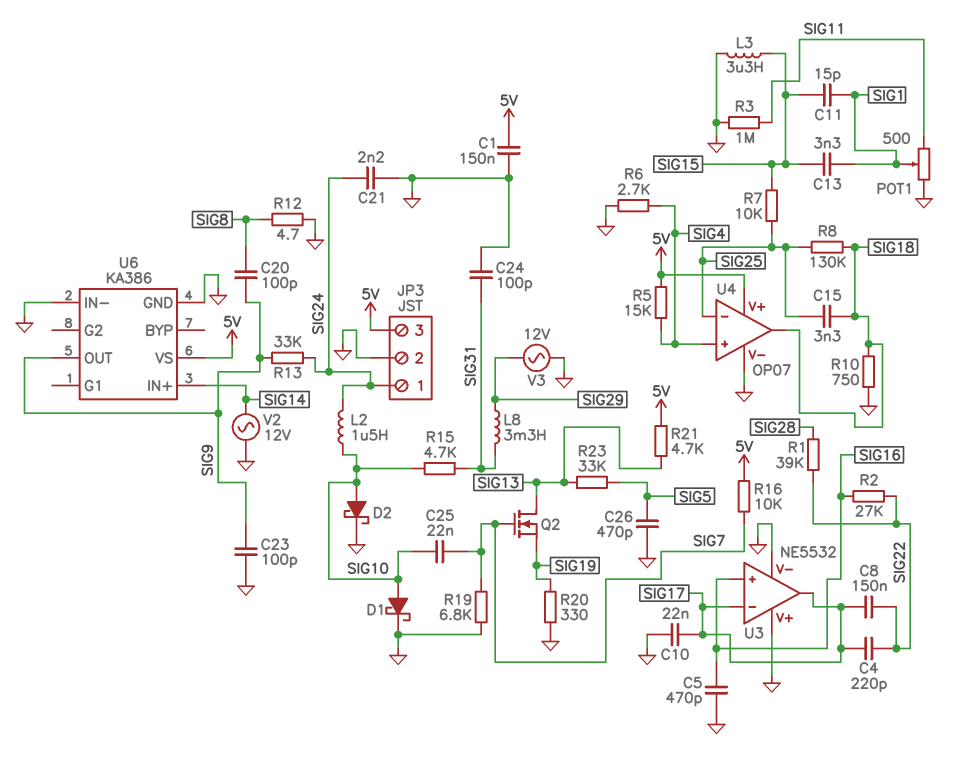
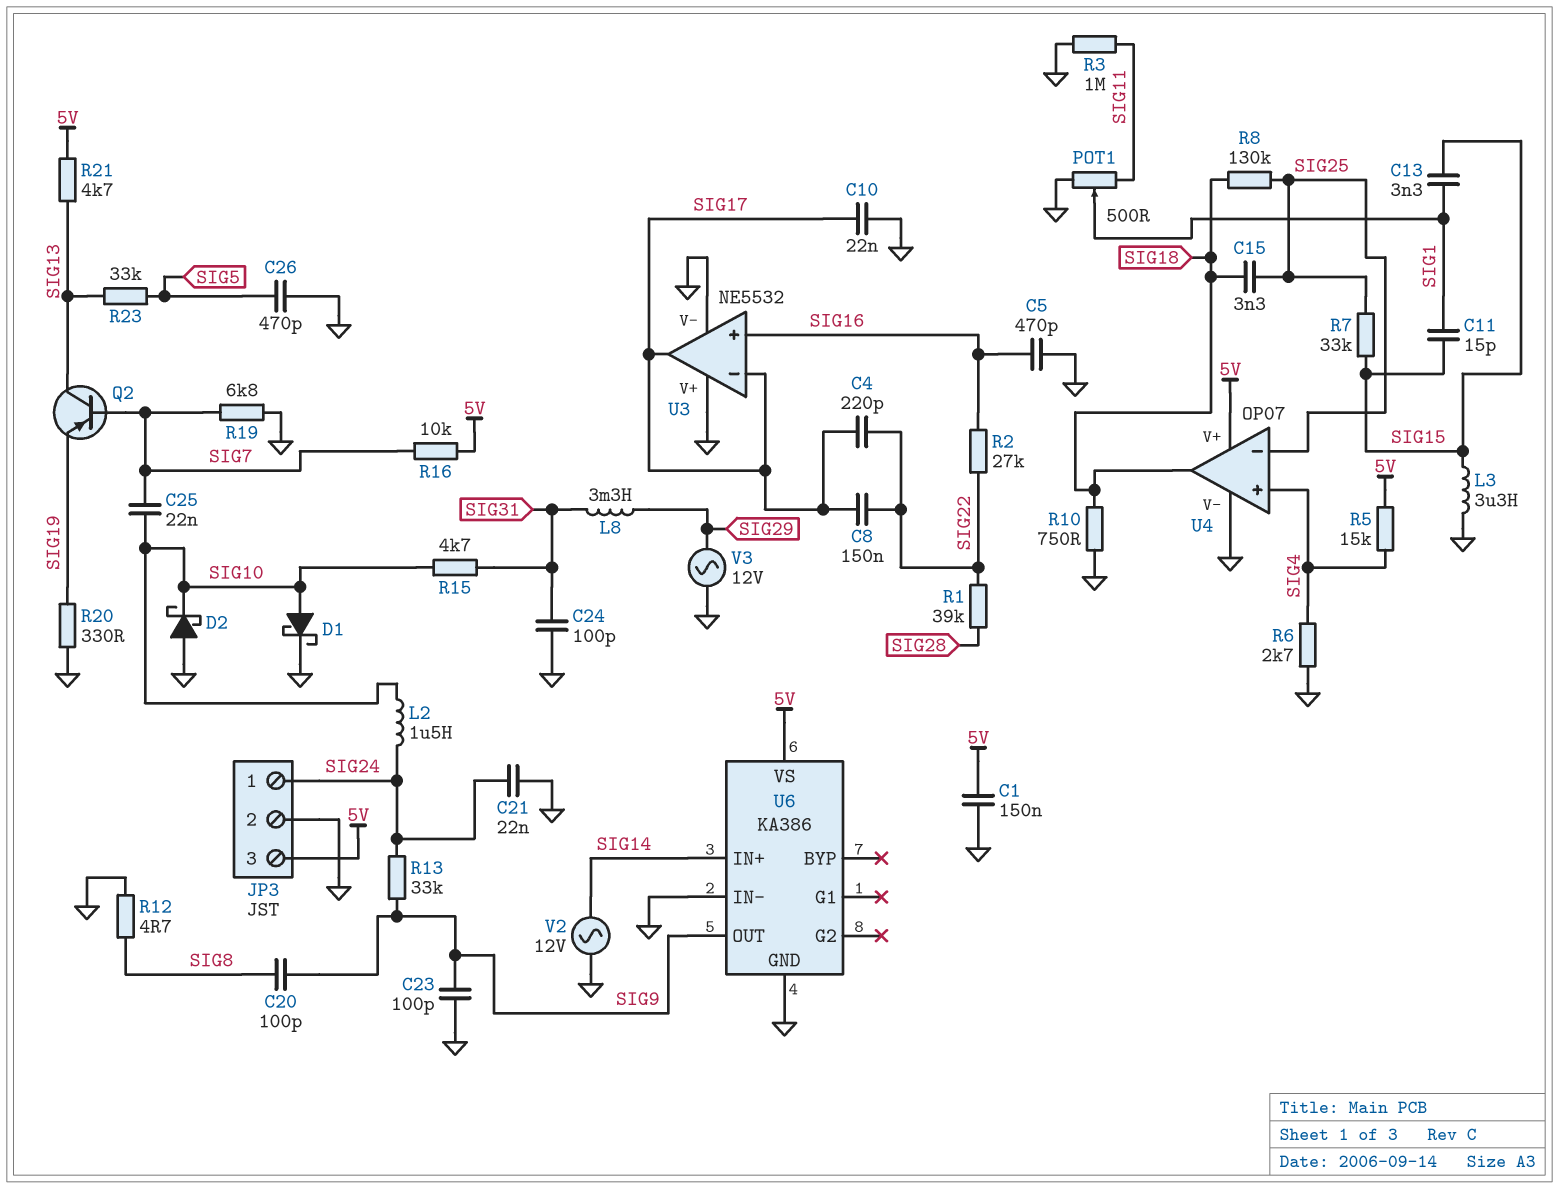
C21: 2.2nF (GND, SIG24) -> 22nF (GND, SIG24)
D2: schottky (A SIG10, K GND) -> schottky (A GND, K SIG10)
Q2: NMOS (G SIG7, D SIG13, S SIG19) -> PNP (B SIG7, C SIG13, E SIG19)
R7: 10k (SIG15, SIG25) -> 33k (SIG15, SIG25)

